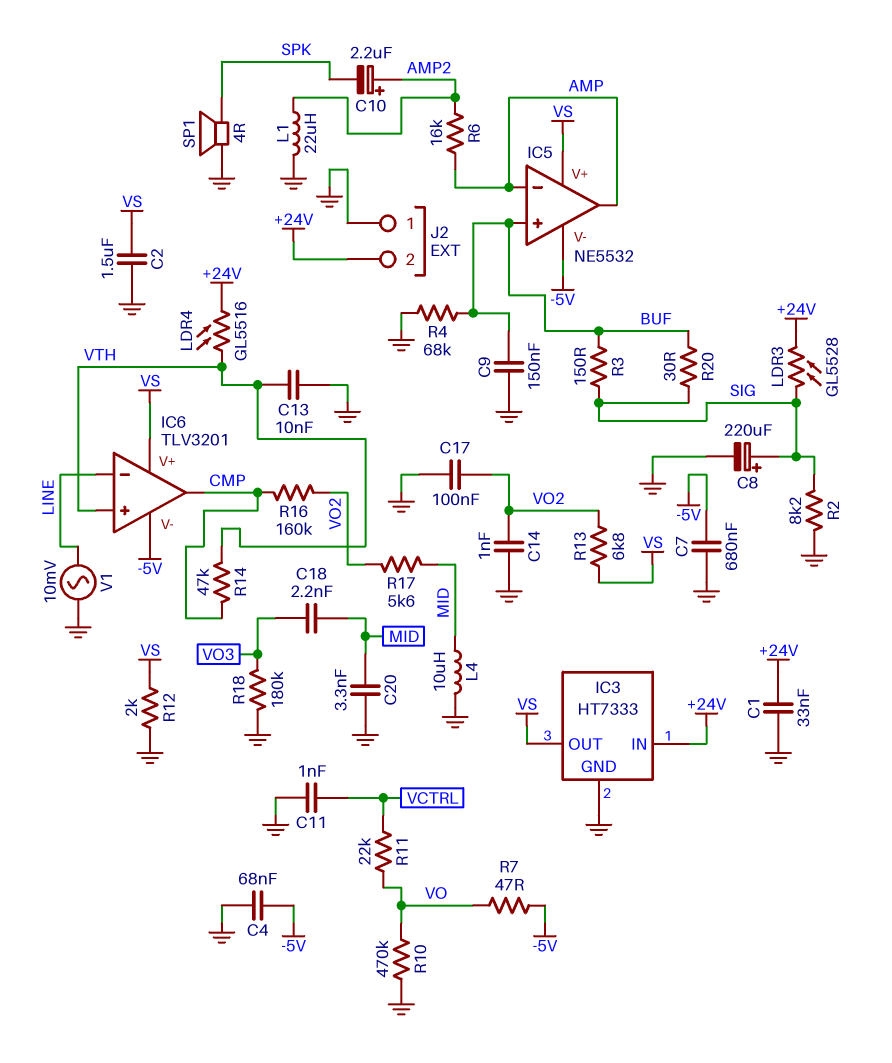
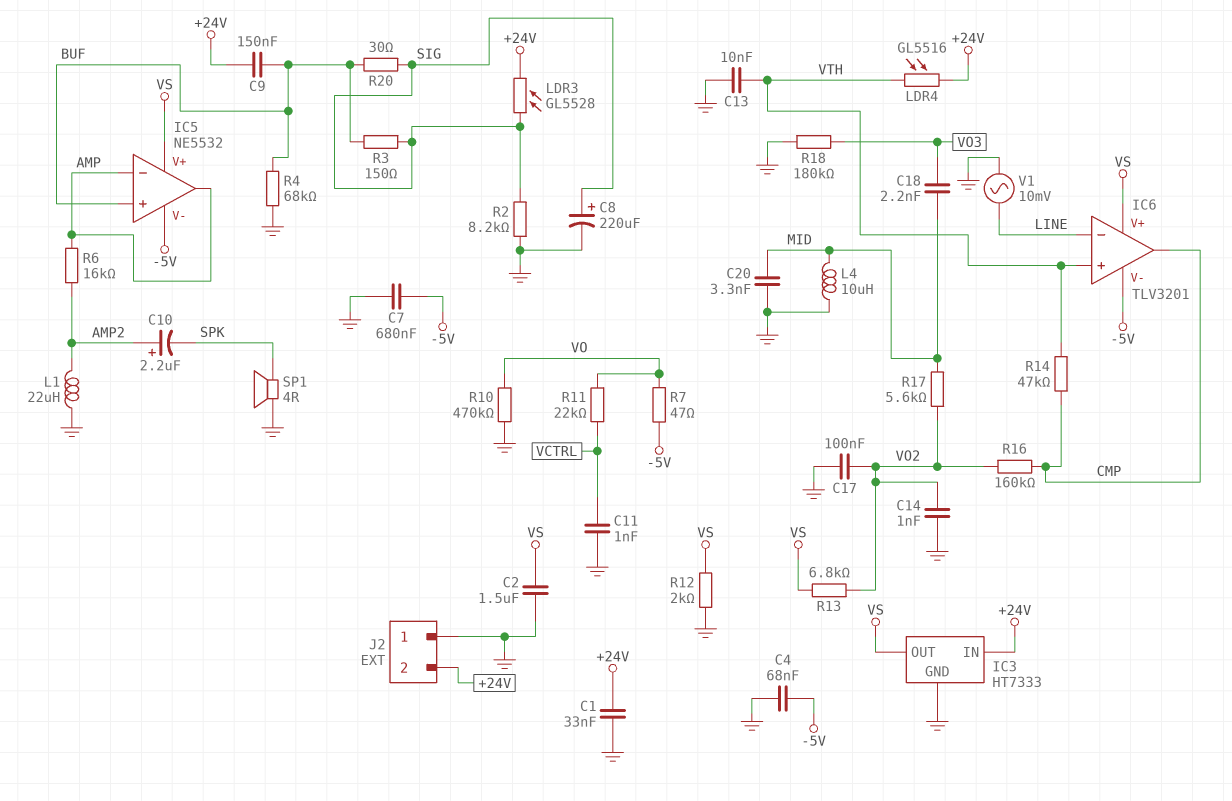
C9: 150nF (BUF, GND) -> 150nF (+24V, BUF)

